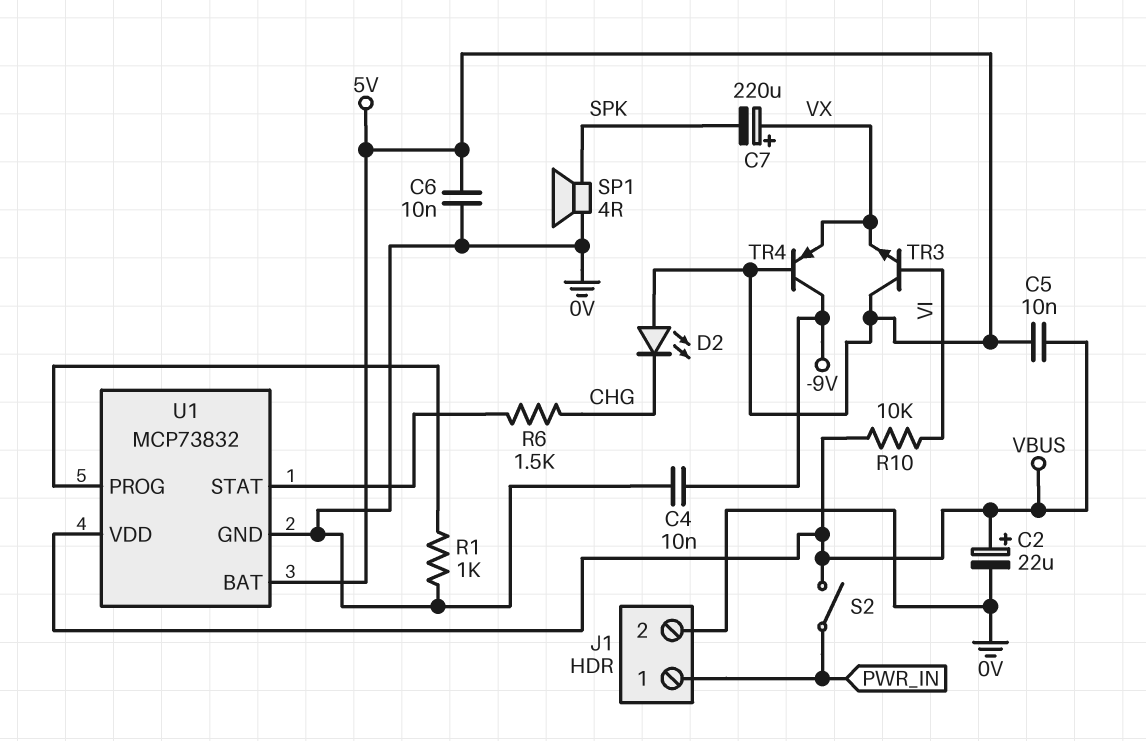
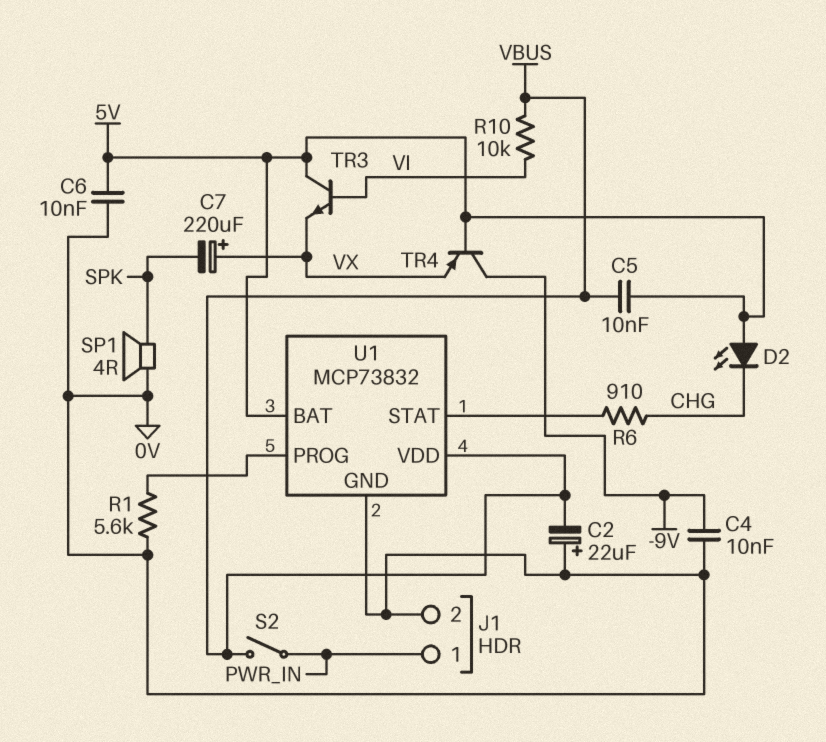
C2: 22uF (plus VBUS, minus 0V) -> 22uF (plus 0V, minus VBUS)
R1: 1k (0V, U1/PROG) -> 5.6k (0V, U1/PROG)
R6: 1.5k (CHG, U1/STAT) -> 910 (CHG, U1/STAT)

